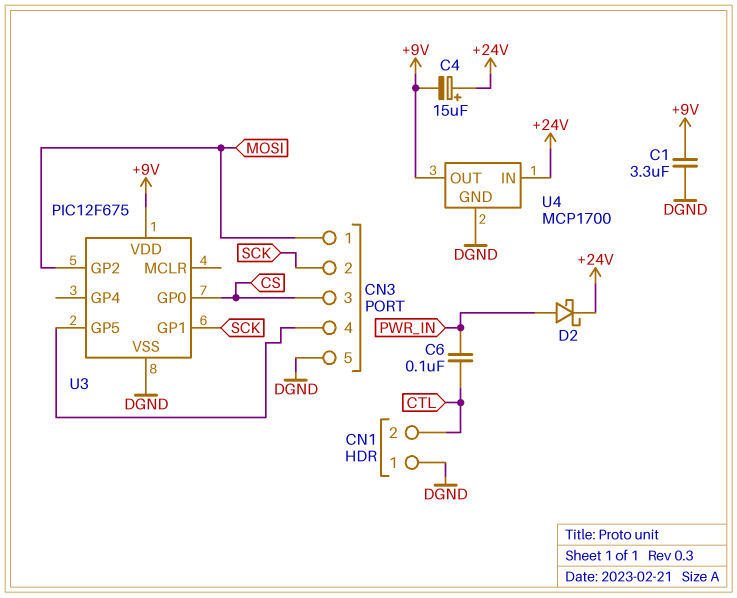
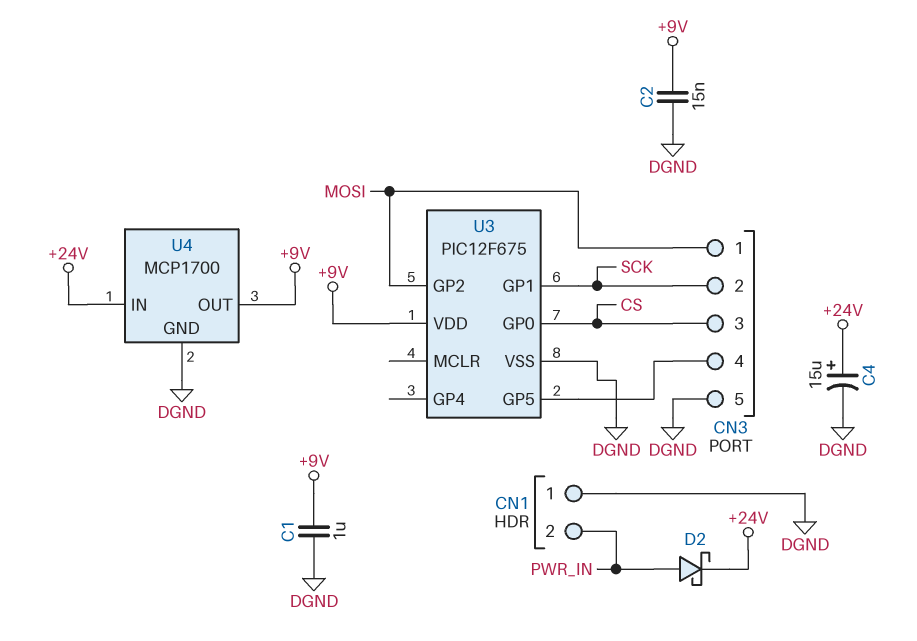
C1: 3.3uF (+9V, DGND) -> 1uF (+9V, DGND)
C2: none -> 15nF (+9V, DGND)
C4: 15uF (plus +24V, minus +9V) -> 15uF (plus +24V, minus DGND)
C6: 100nF (CTL, PWR_IN) -> none
CN1 pin 2: CTL -> PWR_IN

